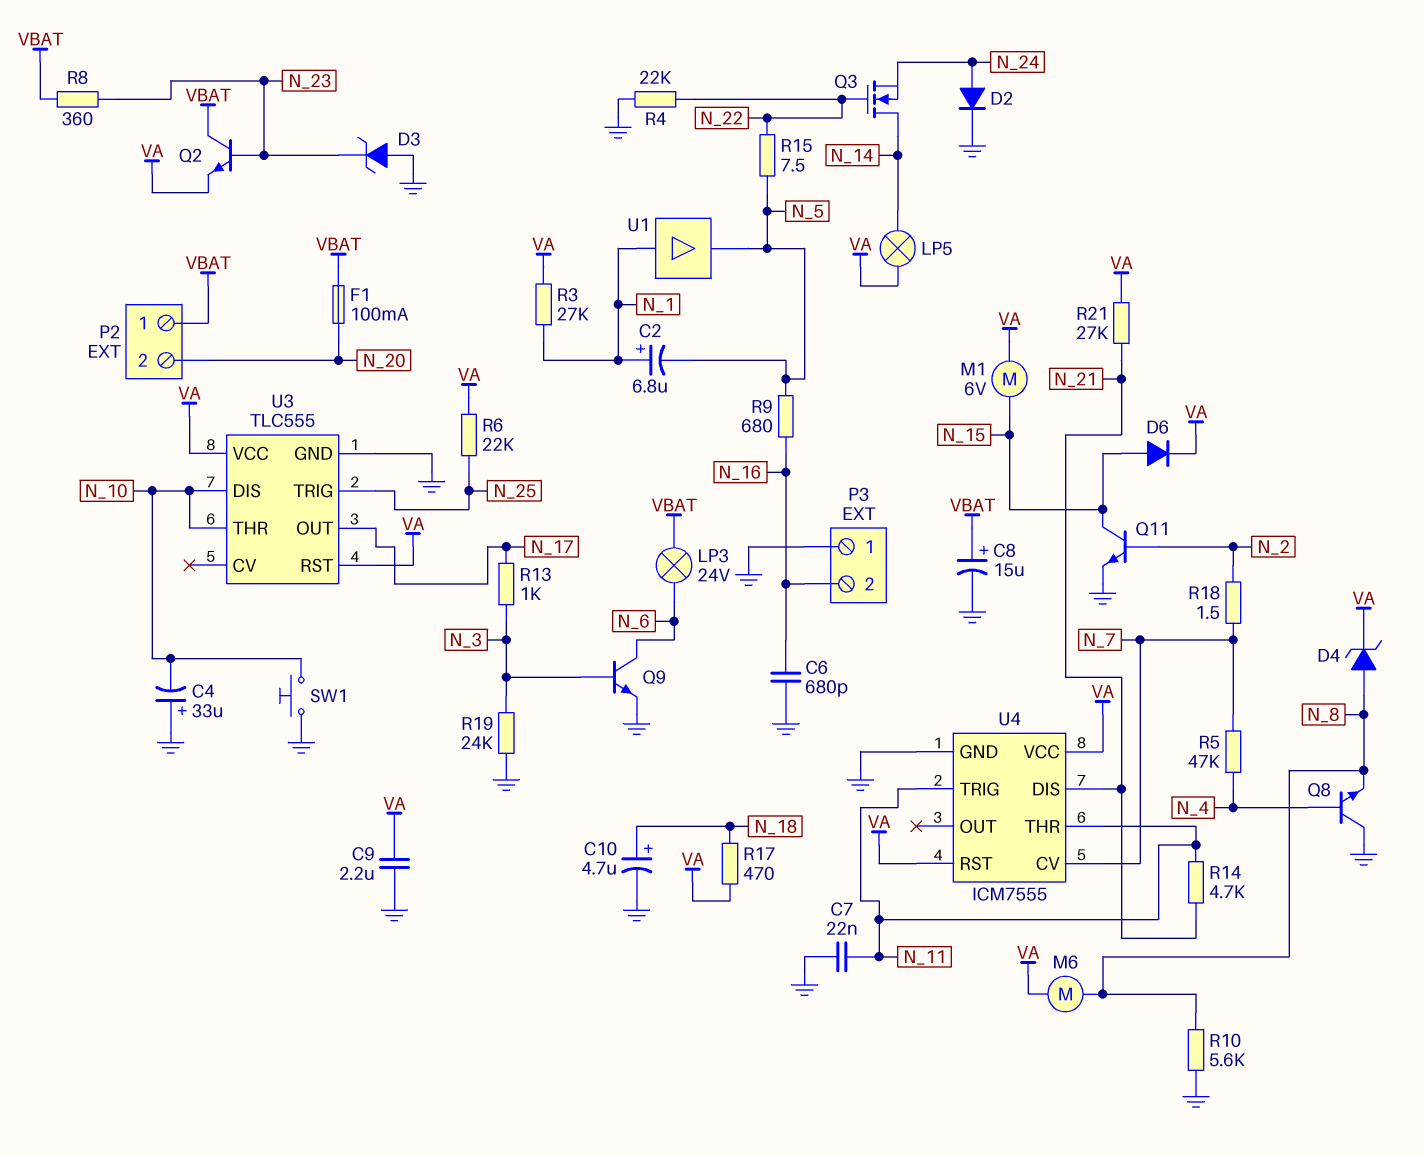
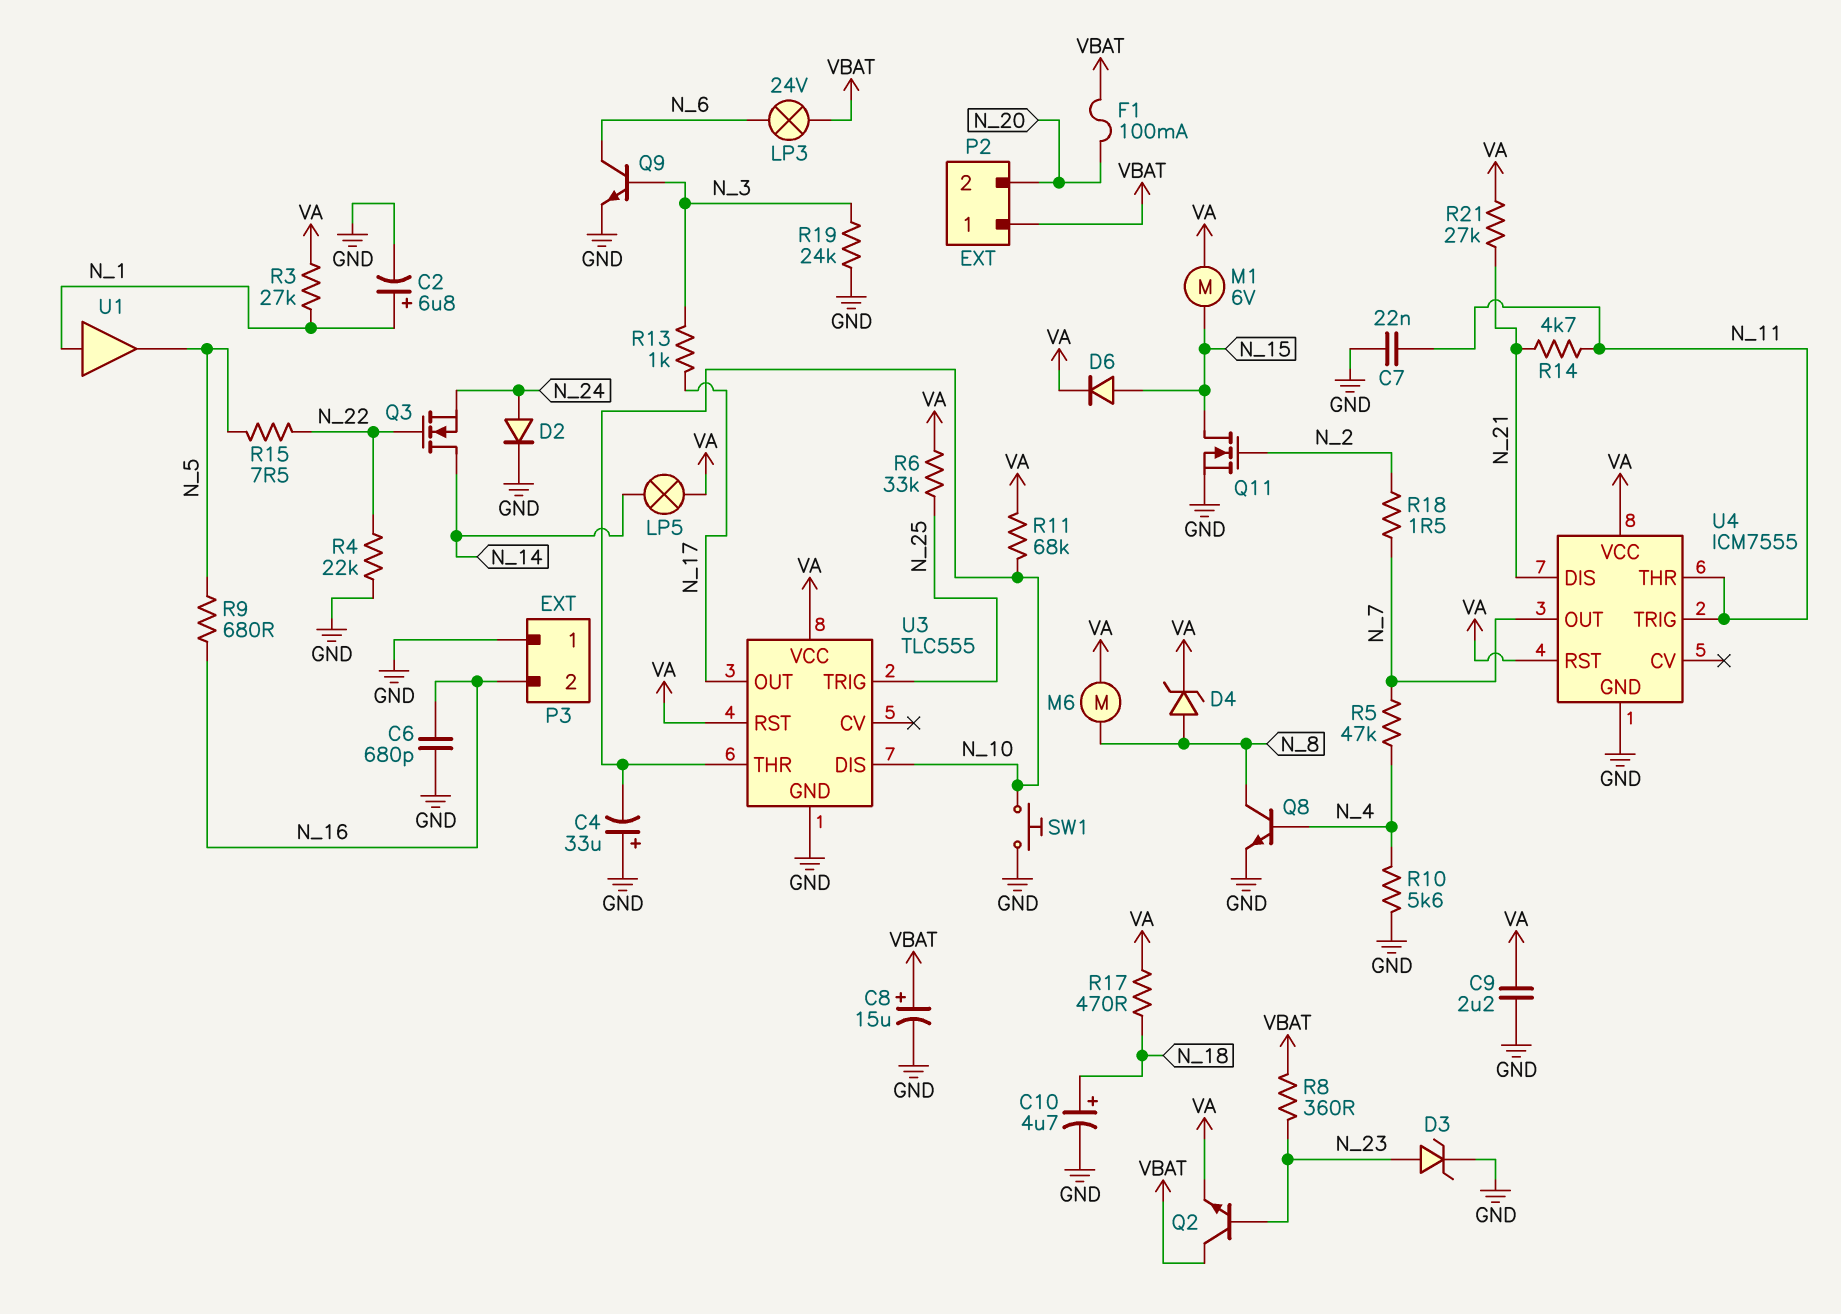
C2: 6.8uF (plus N_1, minus N_5) -> 6.8uF (plus N_1, minus GND)
D3: zener (A GND, K N_23) -> zener (A N_23, K GND)
Q8: NPN (B N_4, C GND, E N_8) -> NPN (B N_4, C N_8, E GND)
Q11: NPN (B N_2, C N_15, E GND) -> NMOS (G N_2, D N_15, S GND)
R6: 22k (N_25, VA) -> 33k (N_25, VA)
R10: 5.6k (GND, N_8) -> 5.6k (GND, N_4)
R11: none -> 68k (N_10, VA)
U4 pin CV: N_7 -> none
U4 pin OUT: none -> N_7

